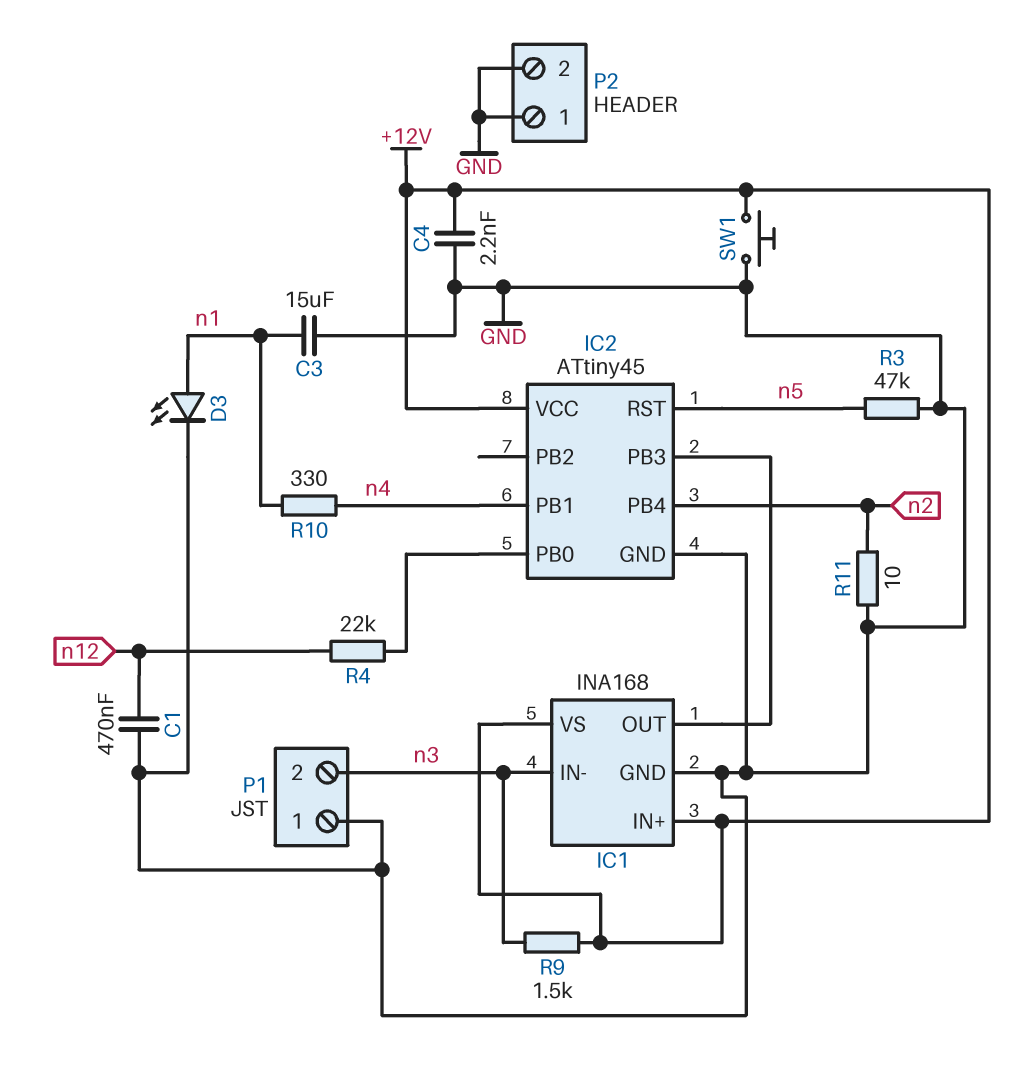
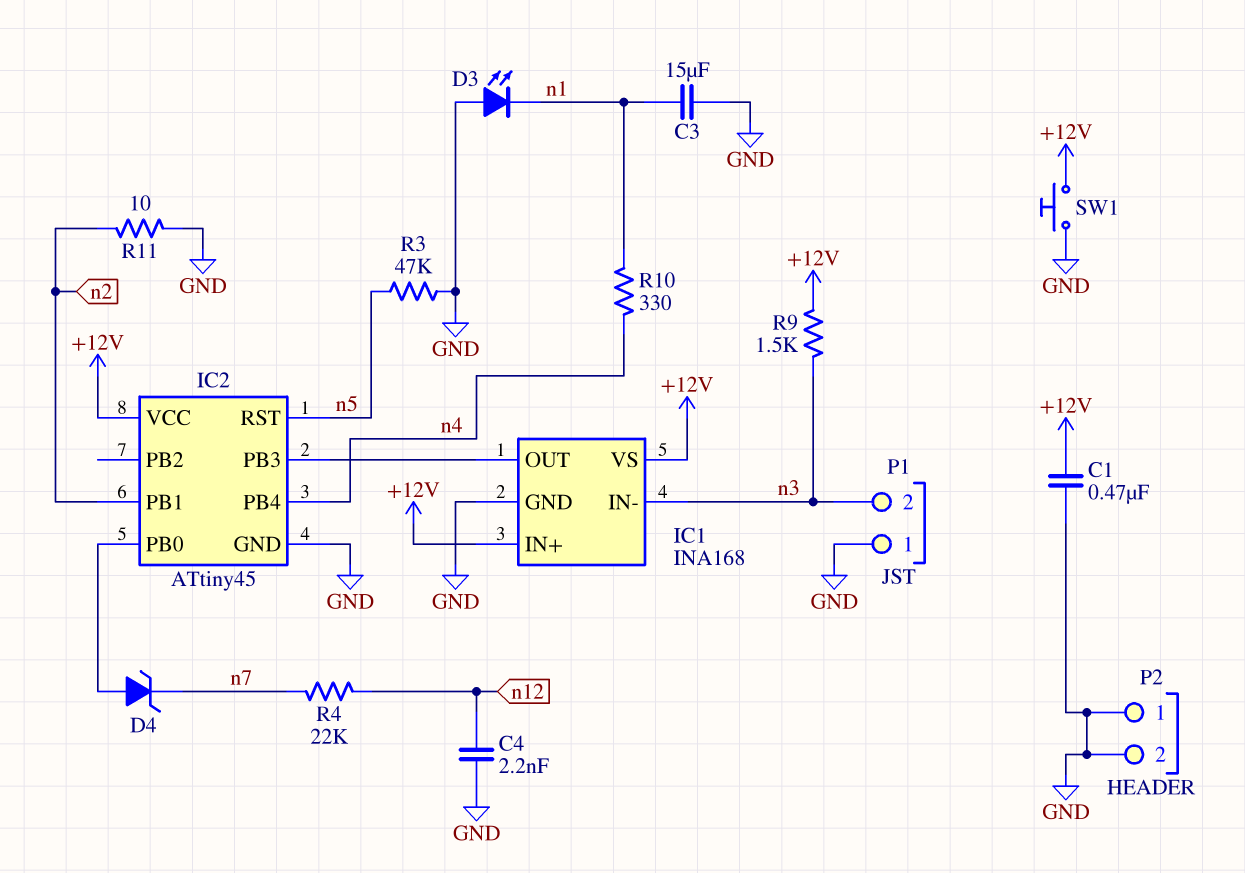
C1: 470nF (GND, n12) -> 470nF (+12V, GND)
C4: 2.2nF (+12V, GND) -> 2.2nF (GND, n12)
D3: LED (A n1, K GND) -> LED (A GND, K n1)
D4: none -> zener (A IC2/PB0, K n7)
IC2 pin PB1: n4 -> n2
IC2 pin PB4: n2 -> n4
R4: 22k (IC2/PB0, n12) -> 22k (n7, n12)

